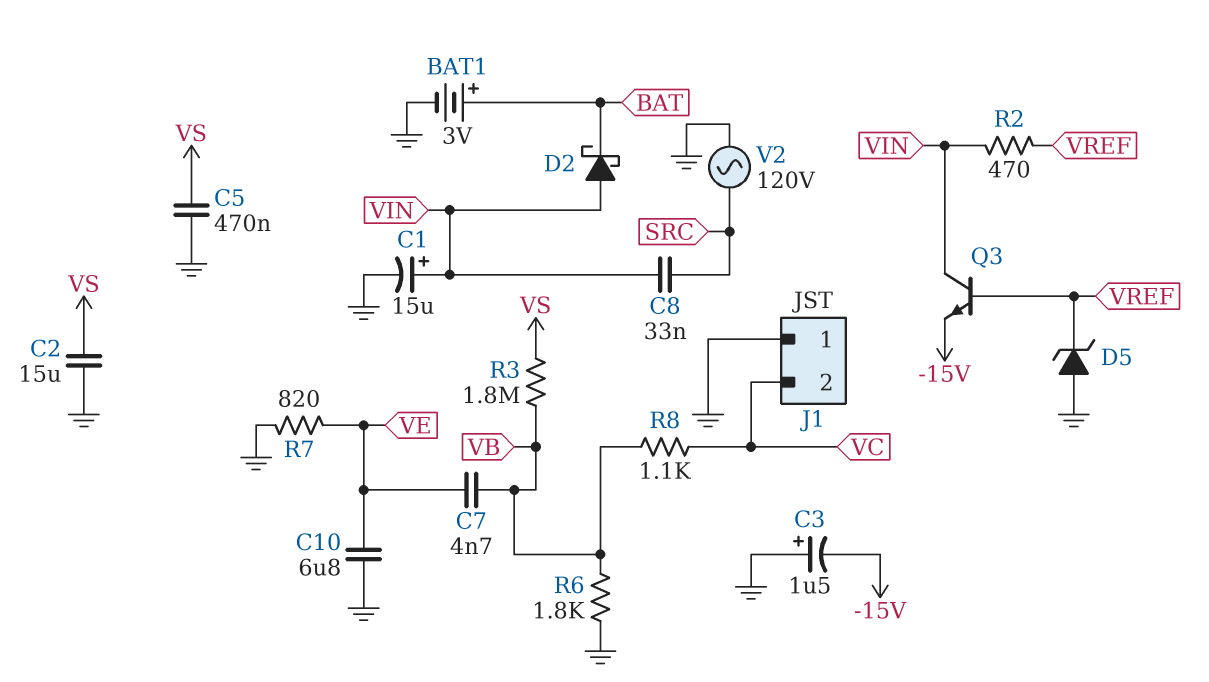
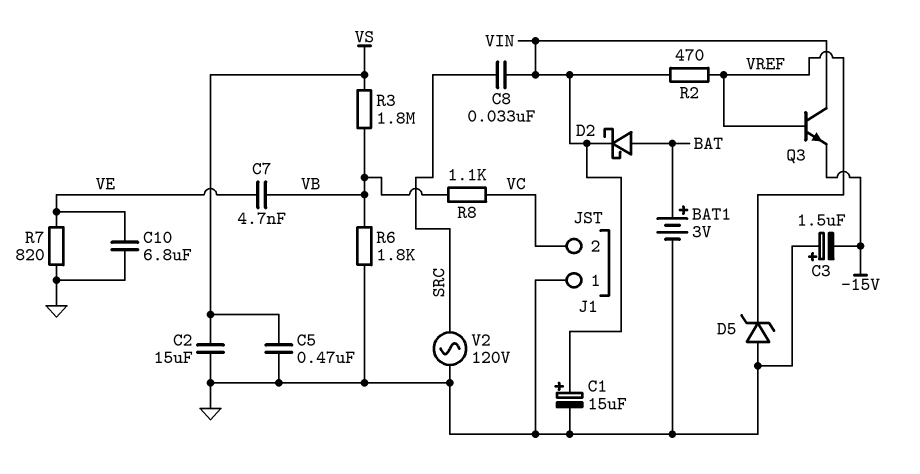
D2: schottky (A VIN, K BAT) -> schottky (A BAT, K VIN)

